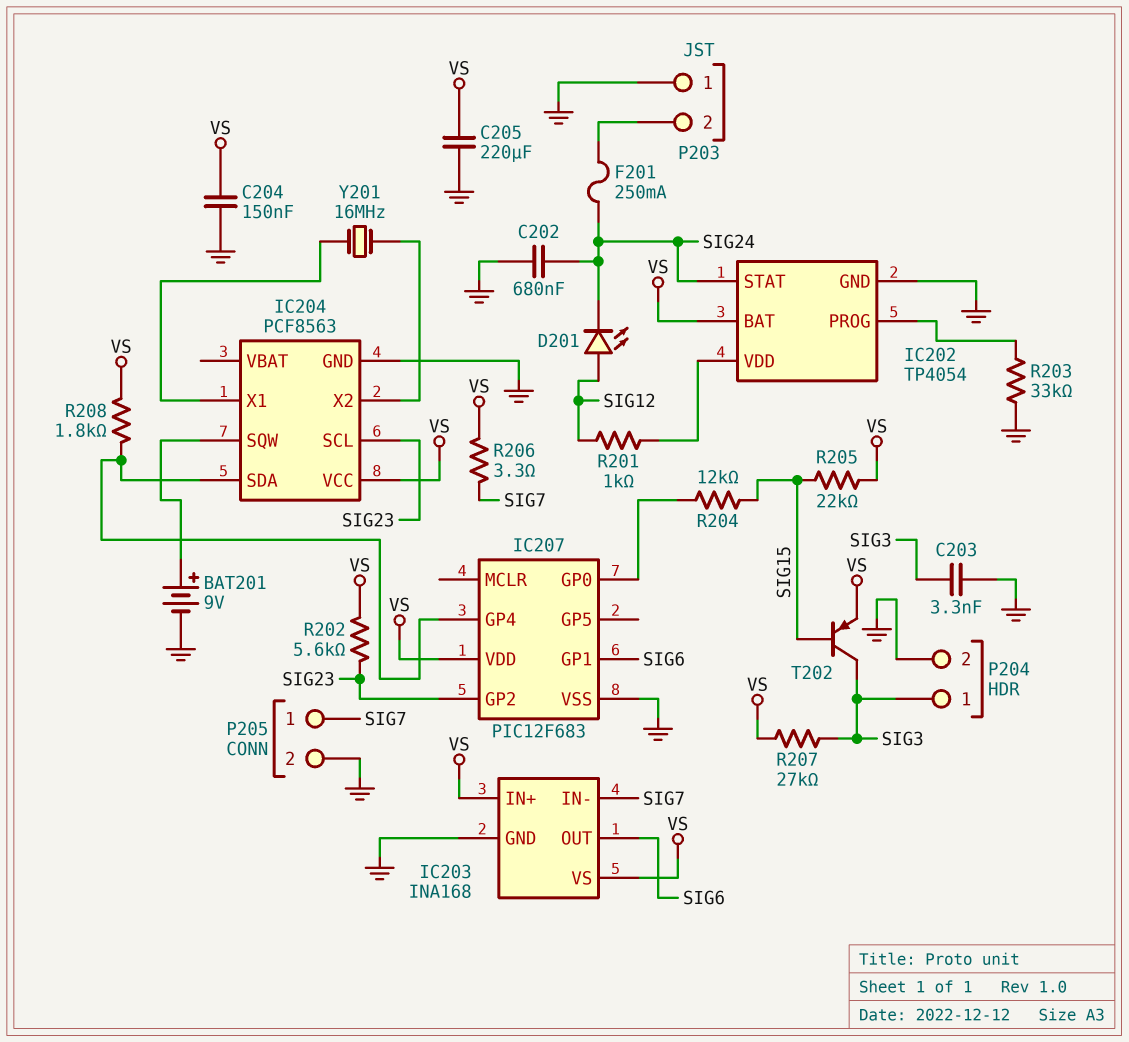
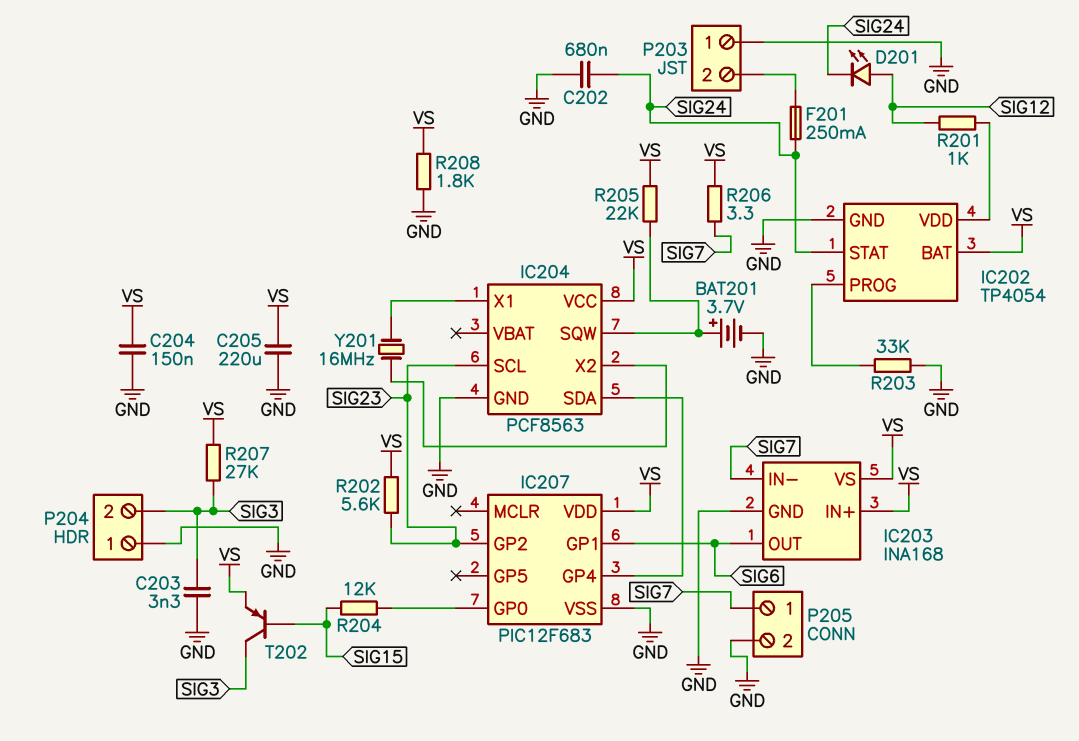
BAT201: 9V (plus IC204/SQW, minus GND) -> 3.7V (plus IC204/SQW, minus GND)
P204 pin 1: SIG3 -> GND
P204 pin 2: GND -> SIG3
R205: 22k (SIG15, VS) -> 22k (IC204/SQW, VS)
R208: 1.8k (IC204/SDA, VS) -> 1.8k (GND, VS)

